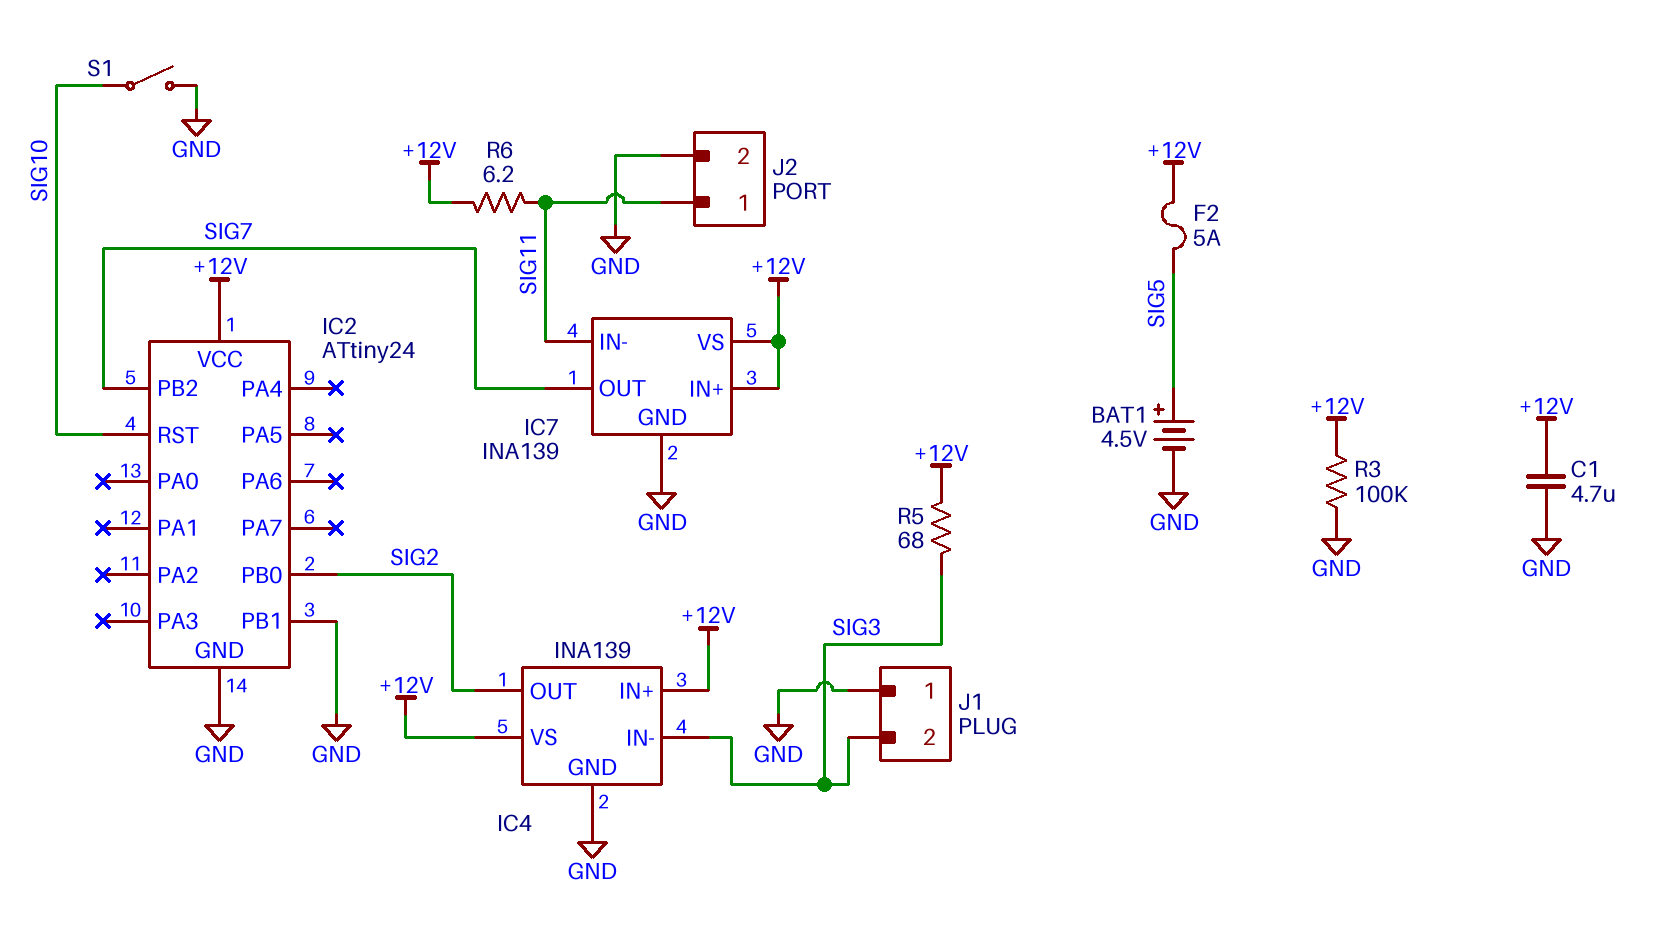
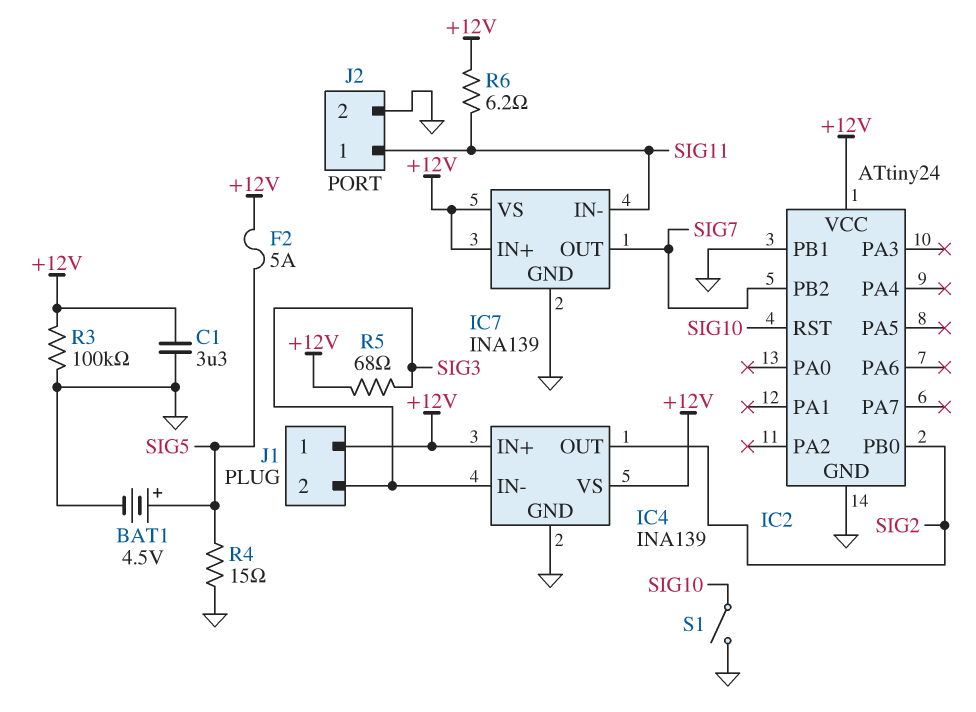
C1: 4.7uF (+12V, GND) -> 3.3uF (+12V, GND)
J1 pin 1: GND -> +12V
R4: none -> 15 (GND, SIG5)

